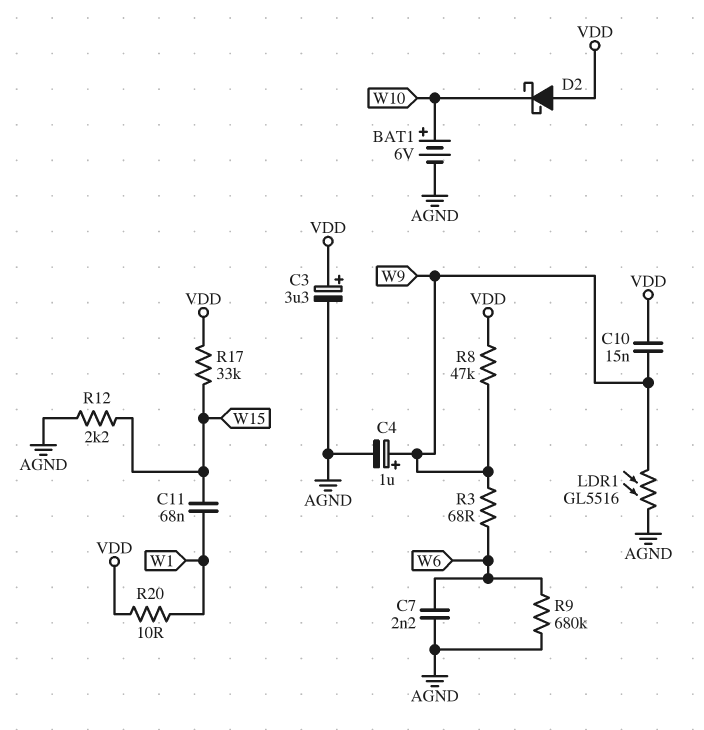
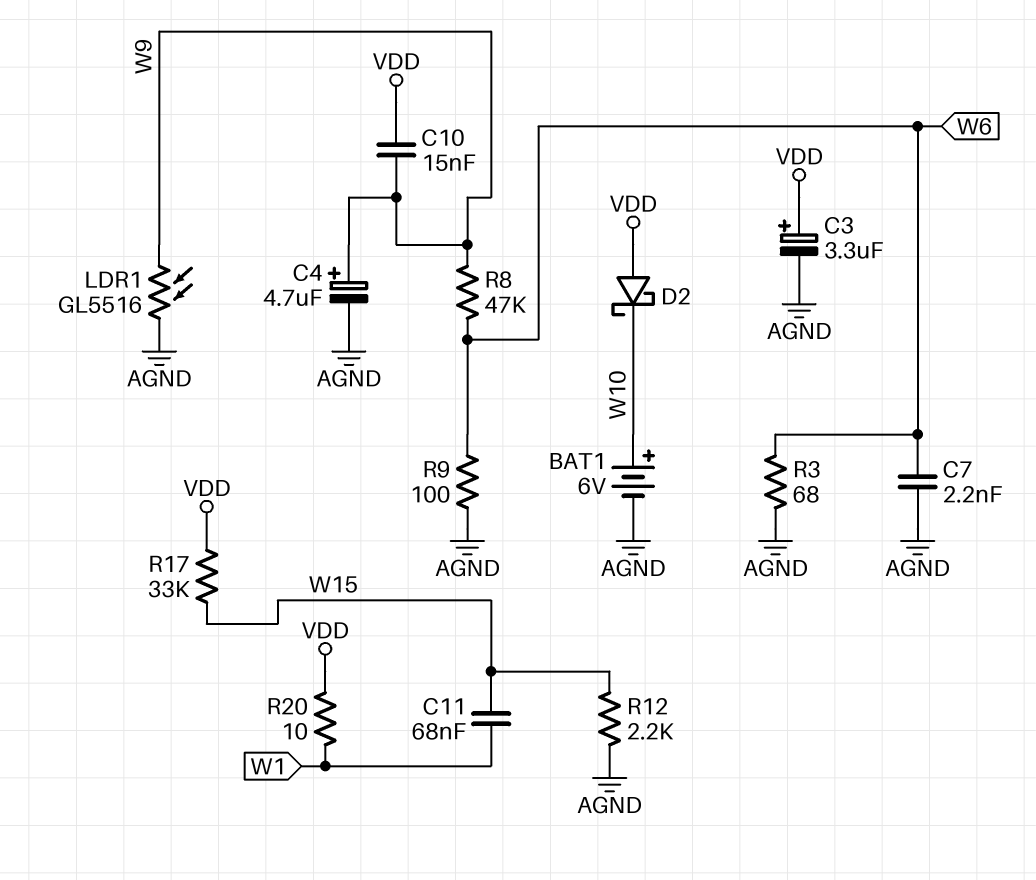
C4: 1uF (plus W9, minus AGND) -> 4.7uF (plus W9, minus AGND)
R3: 68 (W6, W9) -> 68 (AGND, W6)
R8: 47k (VDD, W9) -> 47k (W6, W9)
R9: 680k (AGND, W6) -> 100 (AGND, W6)

